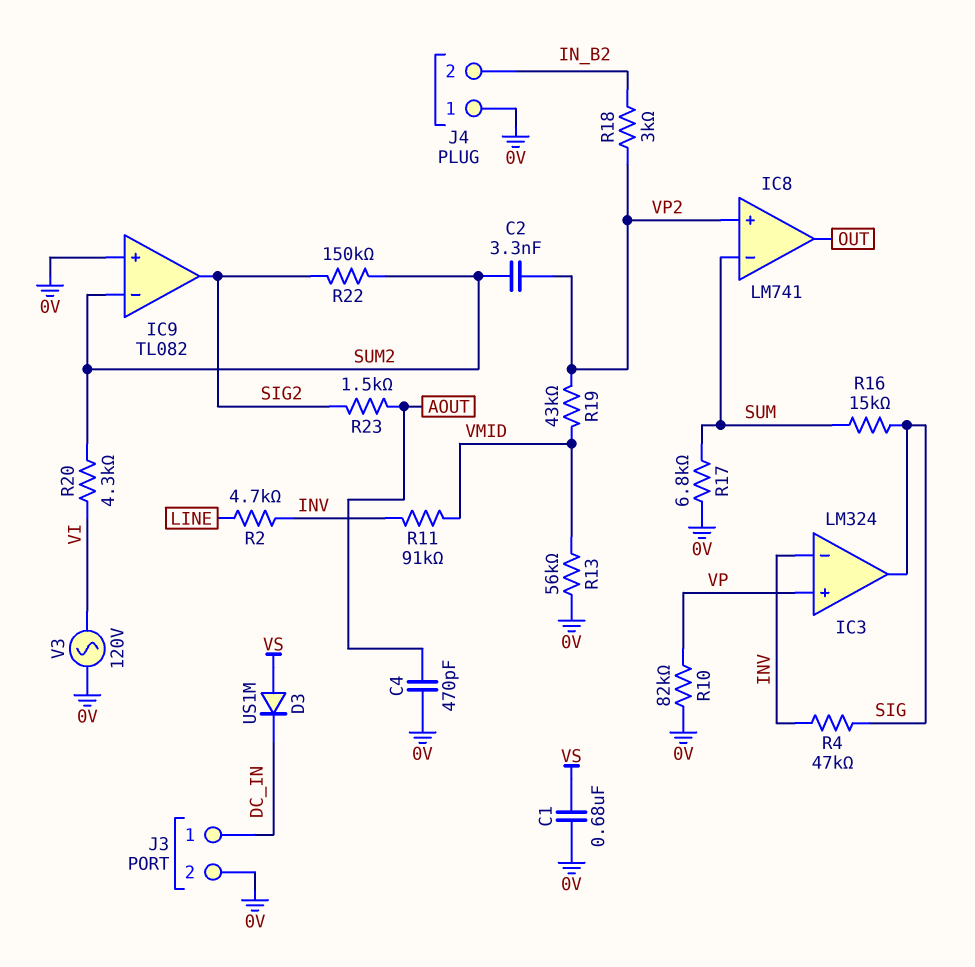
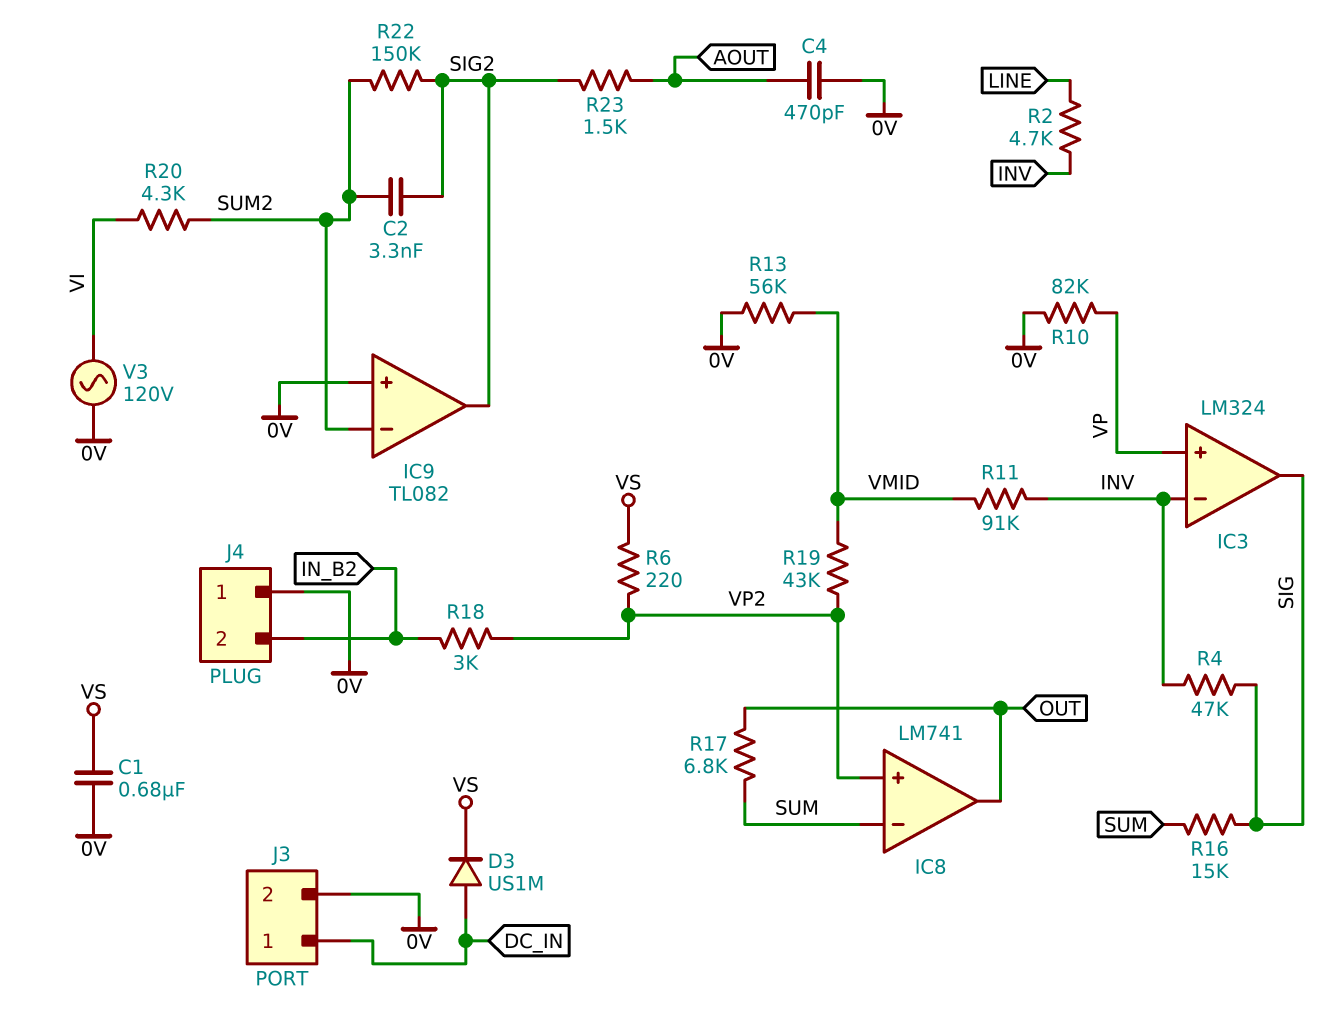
C2: 3.3nF (SUM2, VP2) -> 3.3nF (SIG2, SUM2)
D3: diode US1M (A VS, K DC_IN) -> diode US1M (A DC_IN, K VS)
R6: none -> 220 (VP2, VS)
R17: 6.8k (0V, SUM) -> 6.8k (OUT, SUM)

